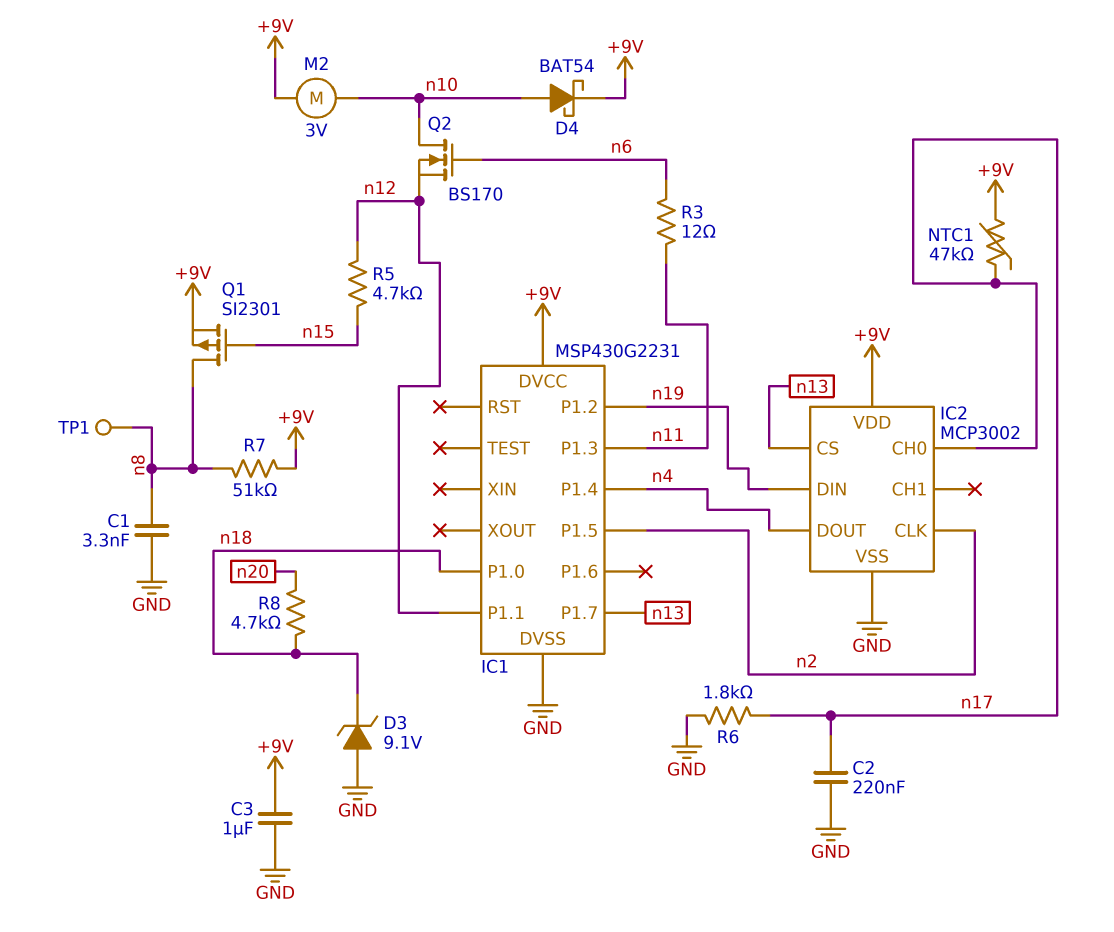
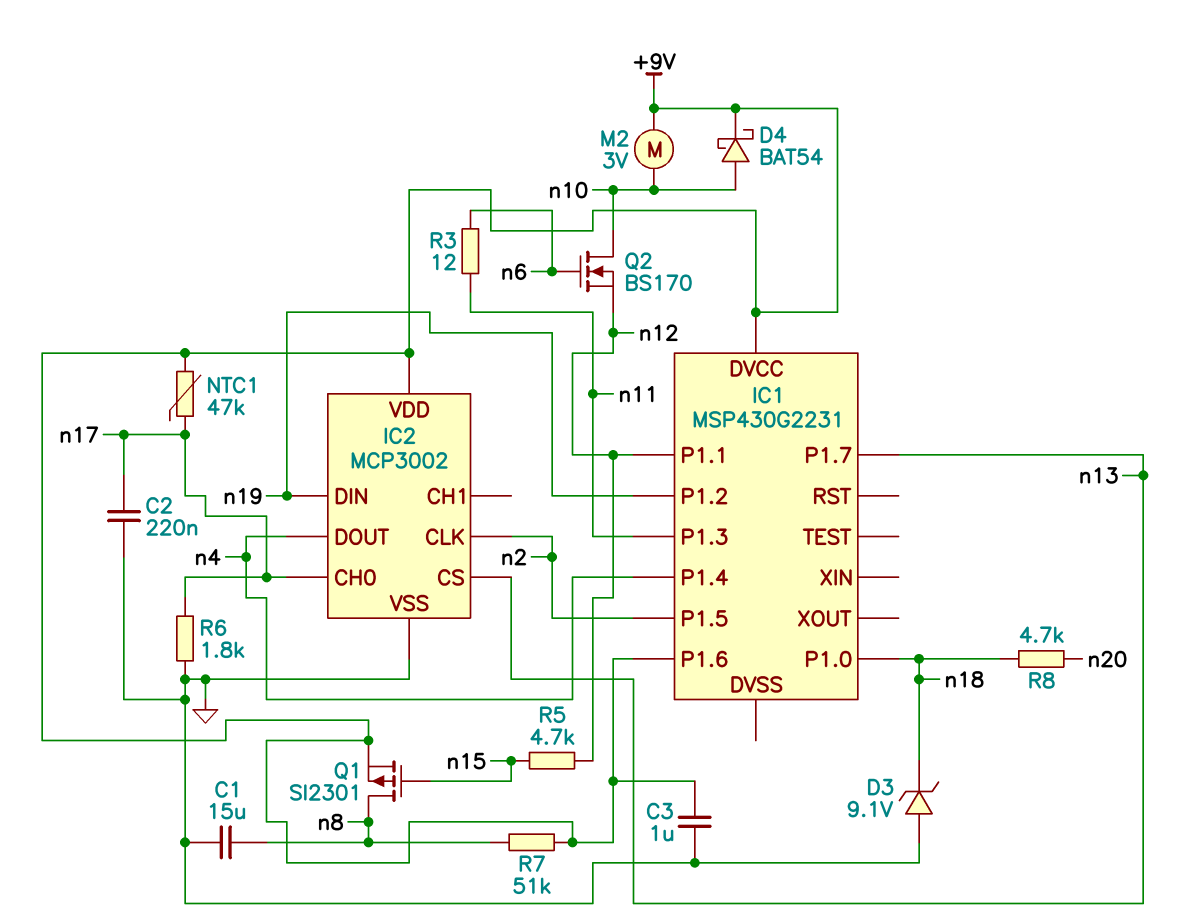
C1: 3.3nF (GND, n8) -> 15uF (GND, n8)
IC1 pin DVSS: GND -> none
IC1 pin P1.6: none -> +9V
TP1: test point (n8) -> none

